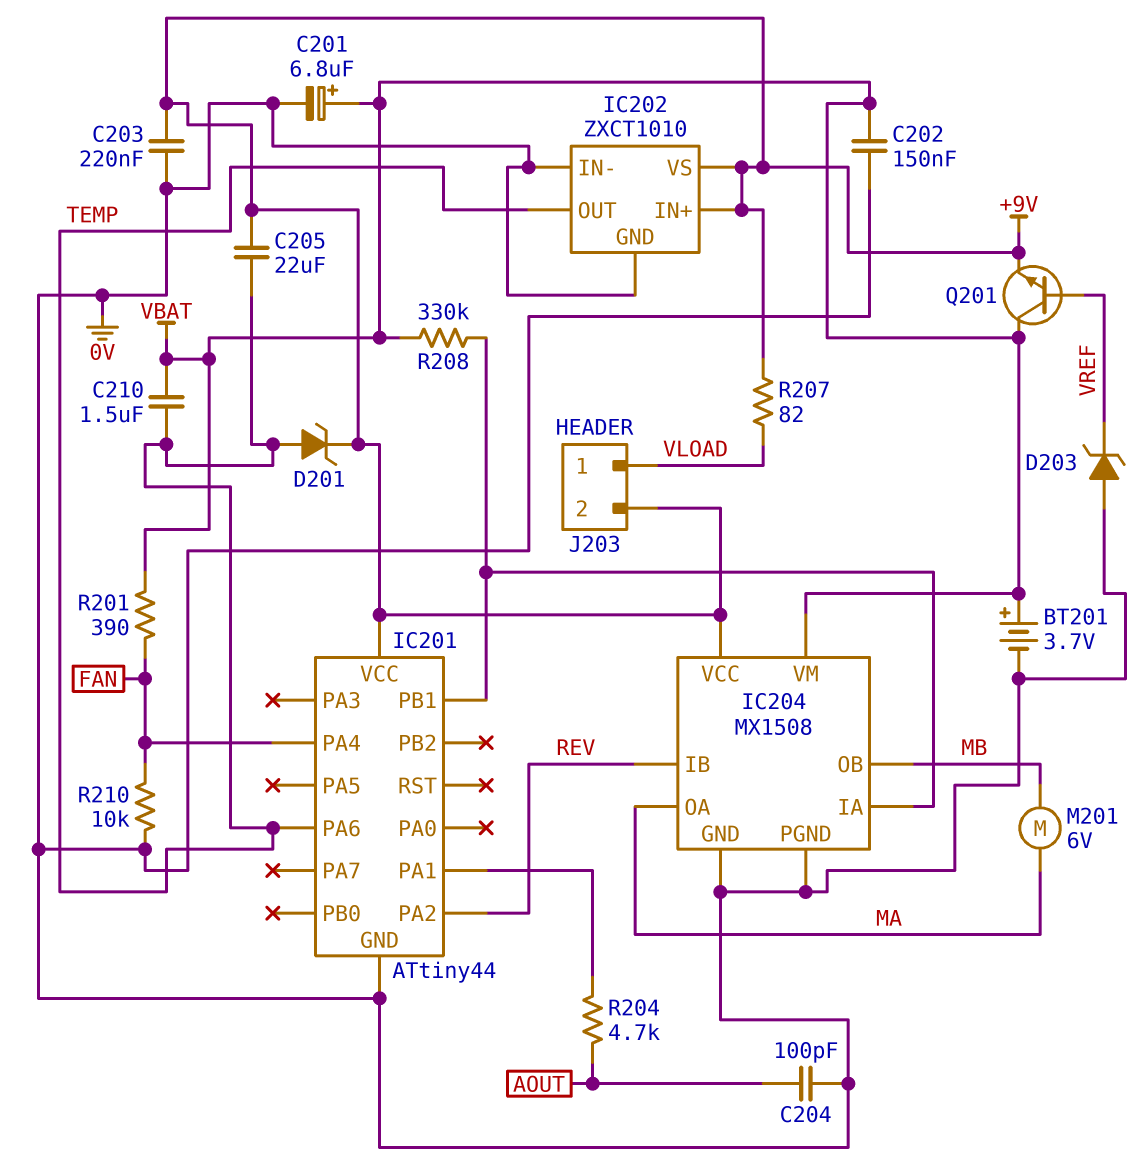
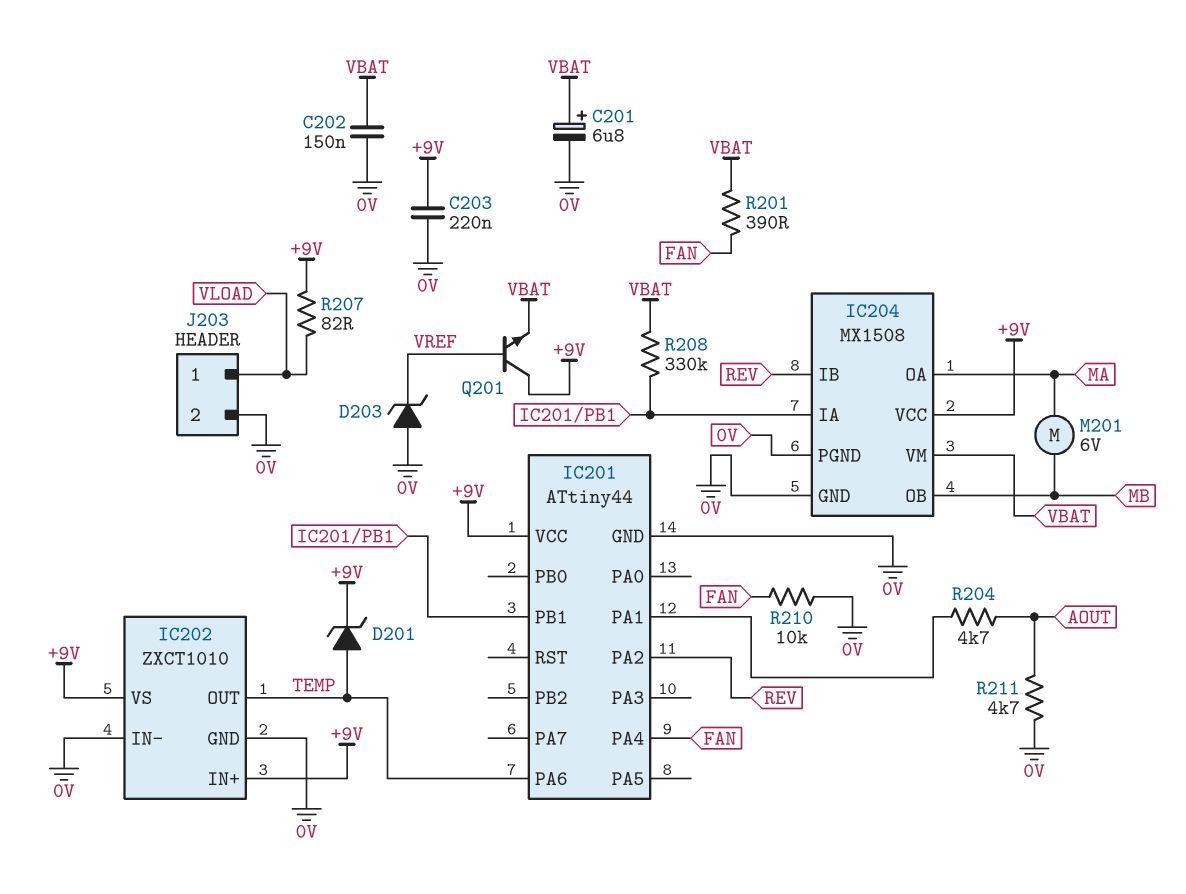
BT201: 3.7V (plus VBAT, minus 0V) -> none
C204: 100pF (0V, AOUT) -> none
C205: 22uF (+9V, TEMP) -> none
C210: 1.5uF (TEMP, VBAT) -> none
J203 pin 2: +9V -> 0V
Q201: NPN (B VREF, C VBAT, E +9V) -> NPN (B VREF, C +9V, E VBAT)
R211: none -> 4.7k (0V, AOUT)

